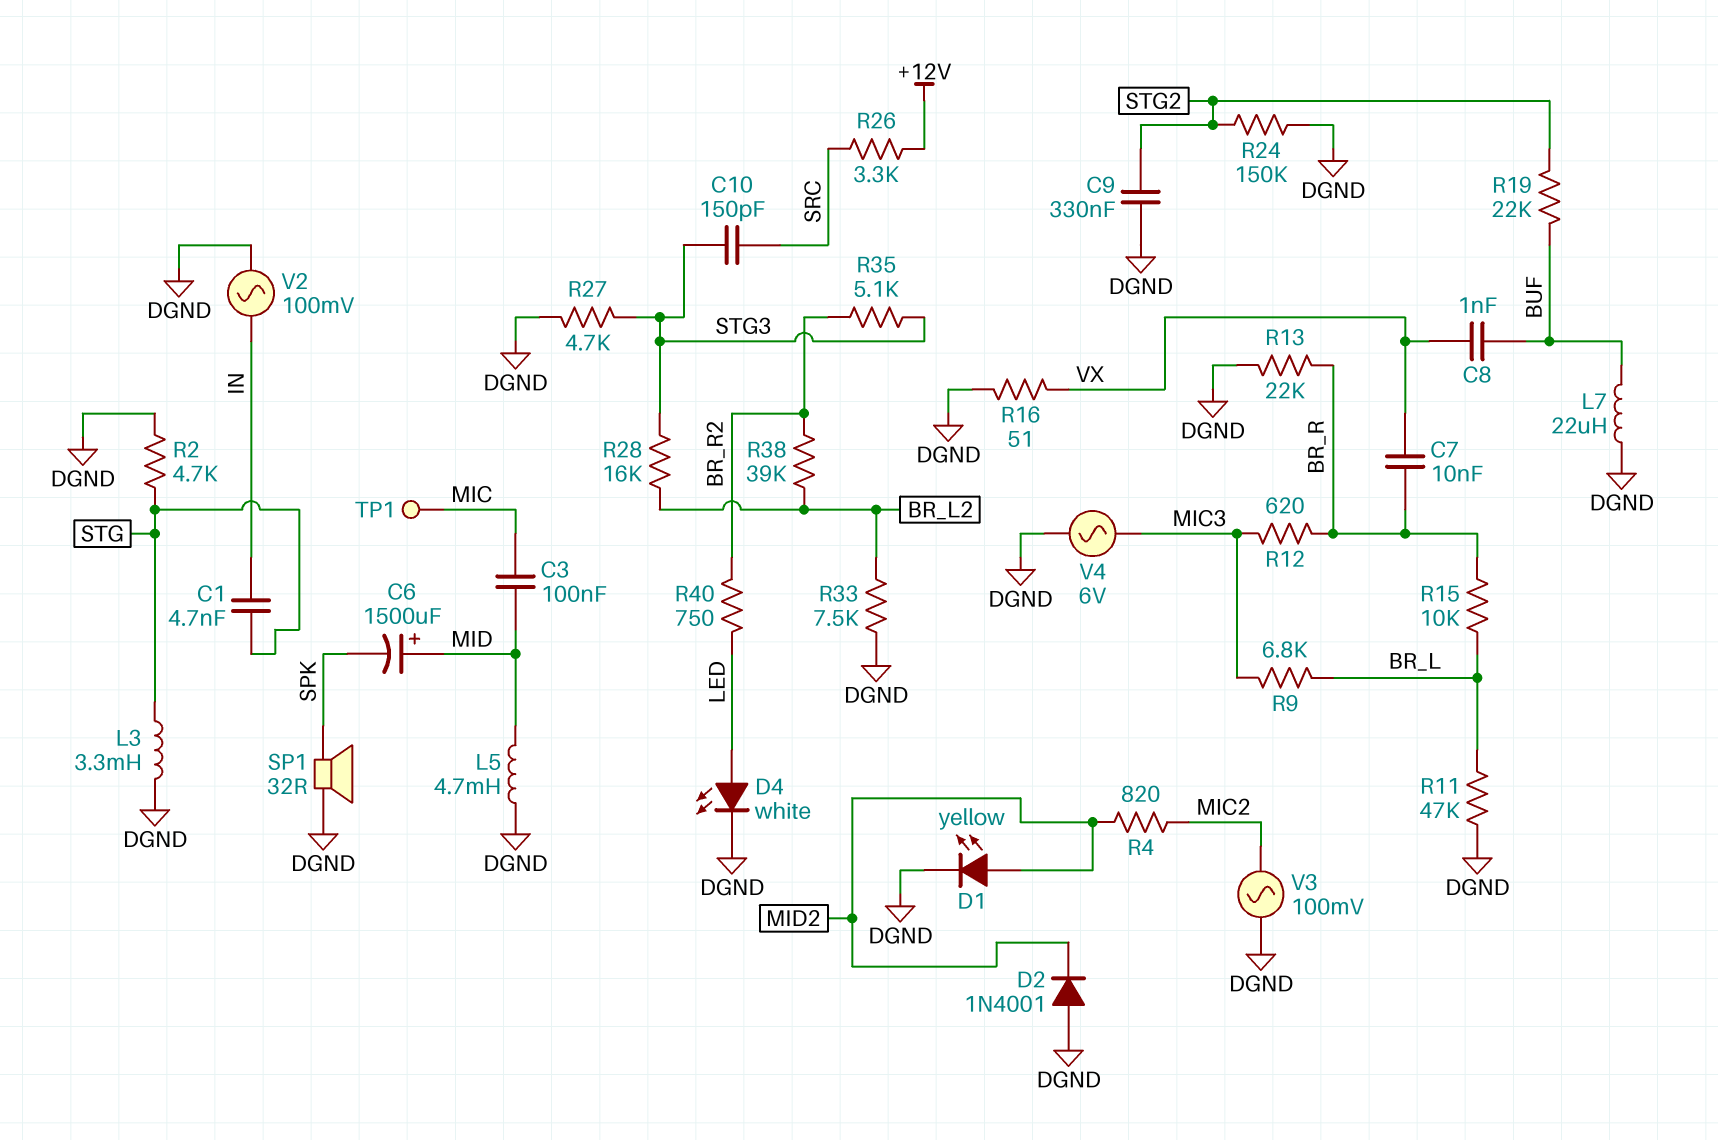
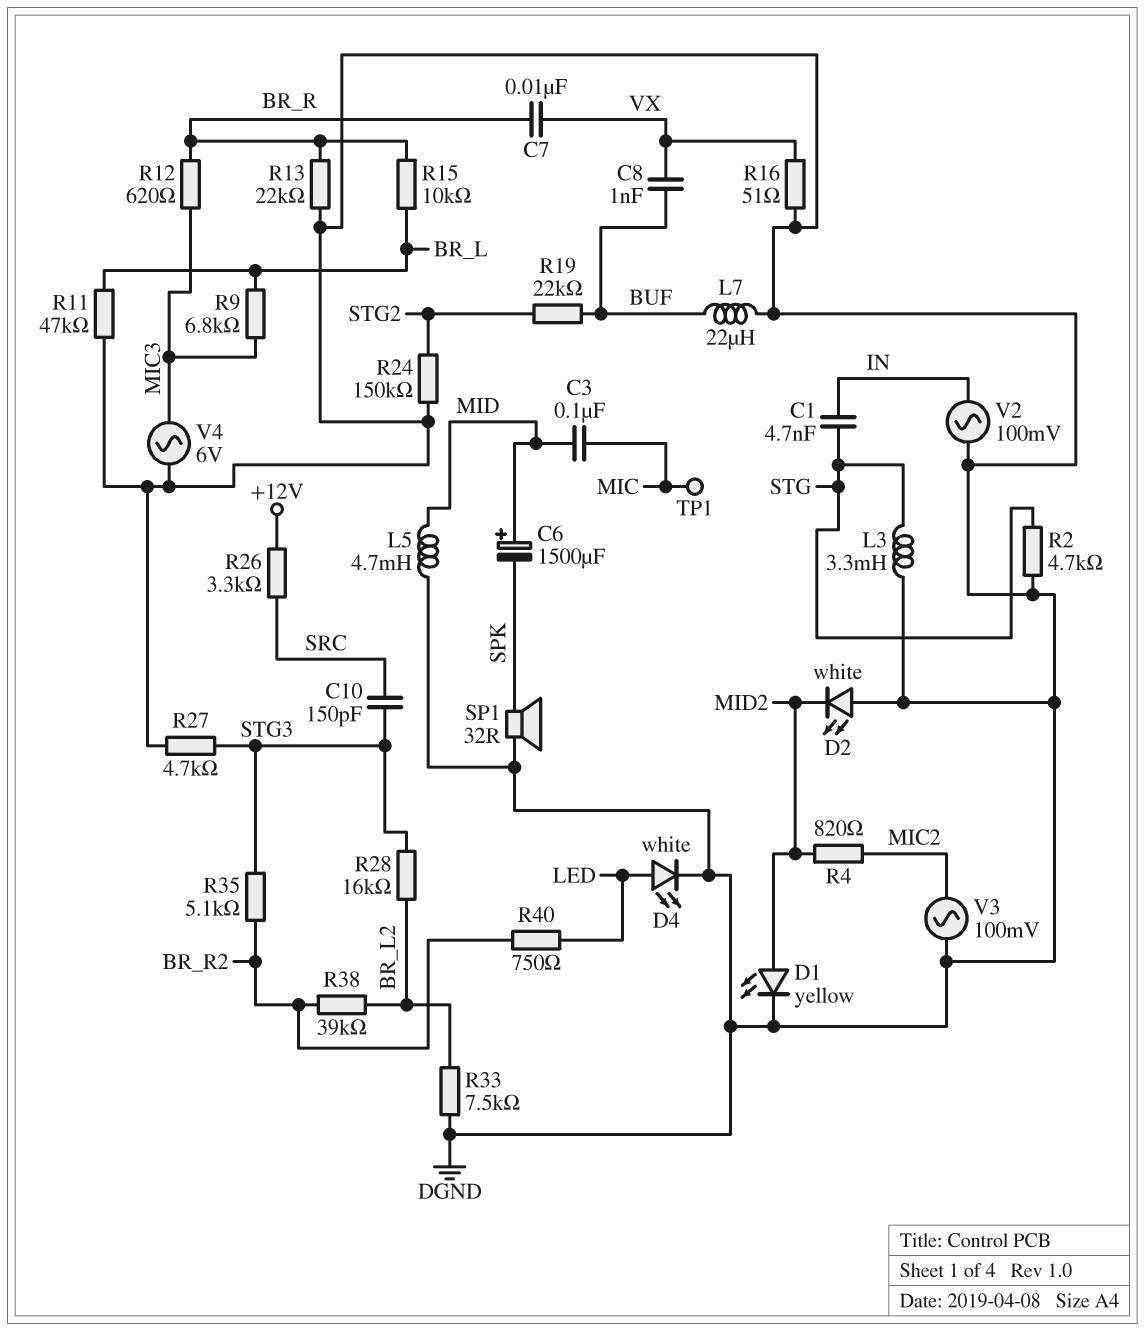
C9: 330nF (DGND, STG2) -> none
D2: diode 1N4001 (A DGND, K MID2) -> LED white (A DGND, K MID2)

